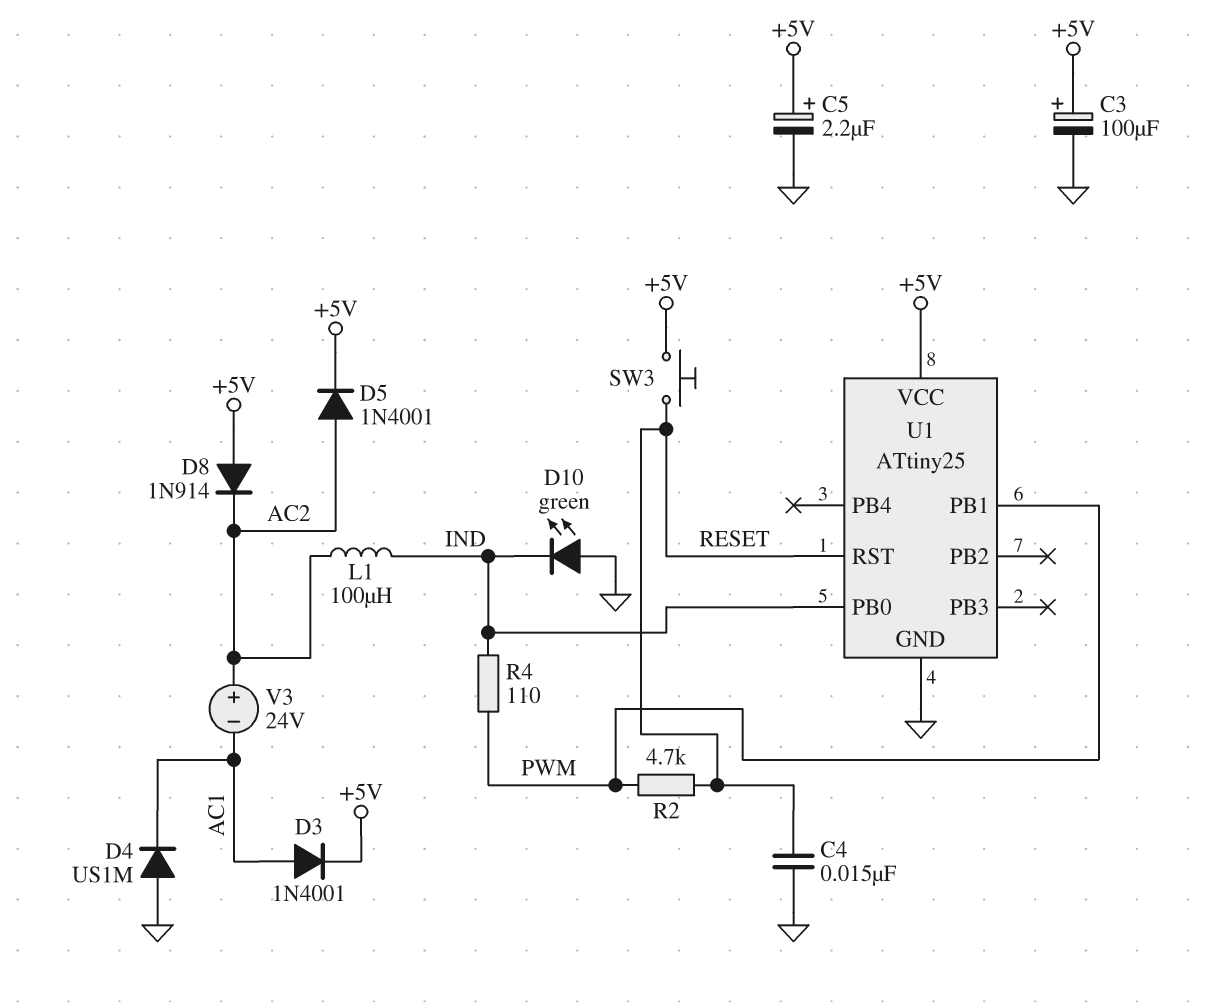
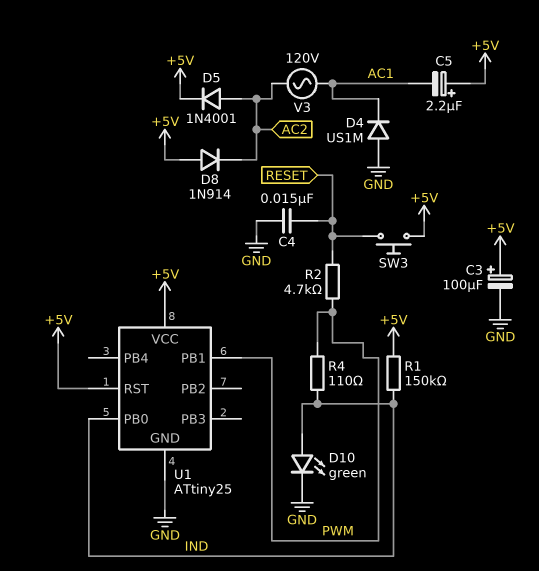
C5: 2.2uF (plus +5V, minus GND) -> 2.2uF (plus +5V, minus AC1)
D3: diode 1N4001 (A AC1, K +5V) -> none
D10: LED green (A GND, K IND) -> LED green (A IND, K GND)
L1: 100uH (AC2, IND) -> none
R1: none -> 150k (+5V, IND)
U1 pin RST: RESET -> +5V
V3: 24V (plus AC2, minus AC1) -> AC 120V (AC1, AC2)

